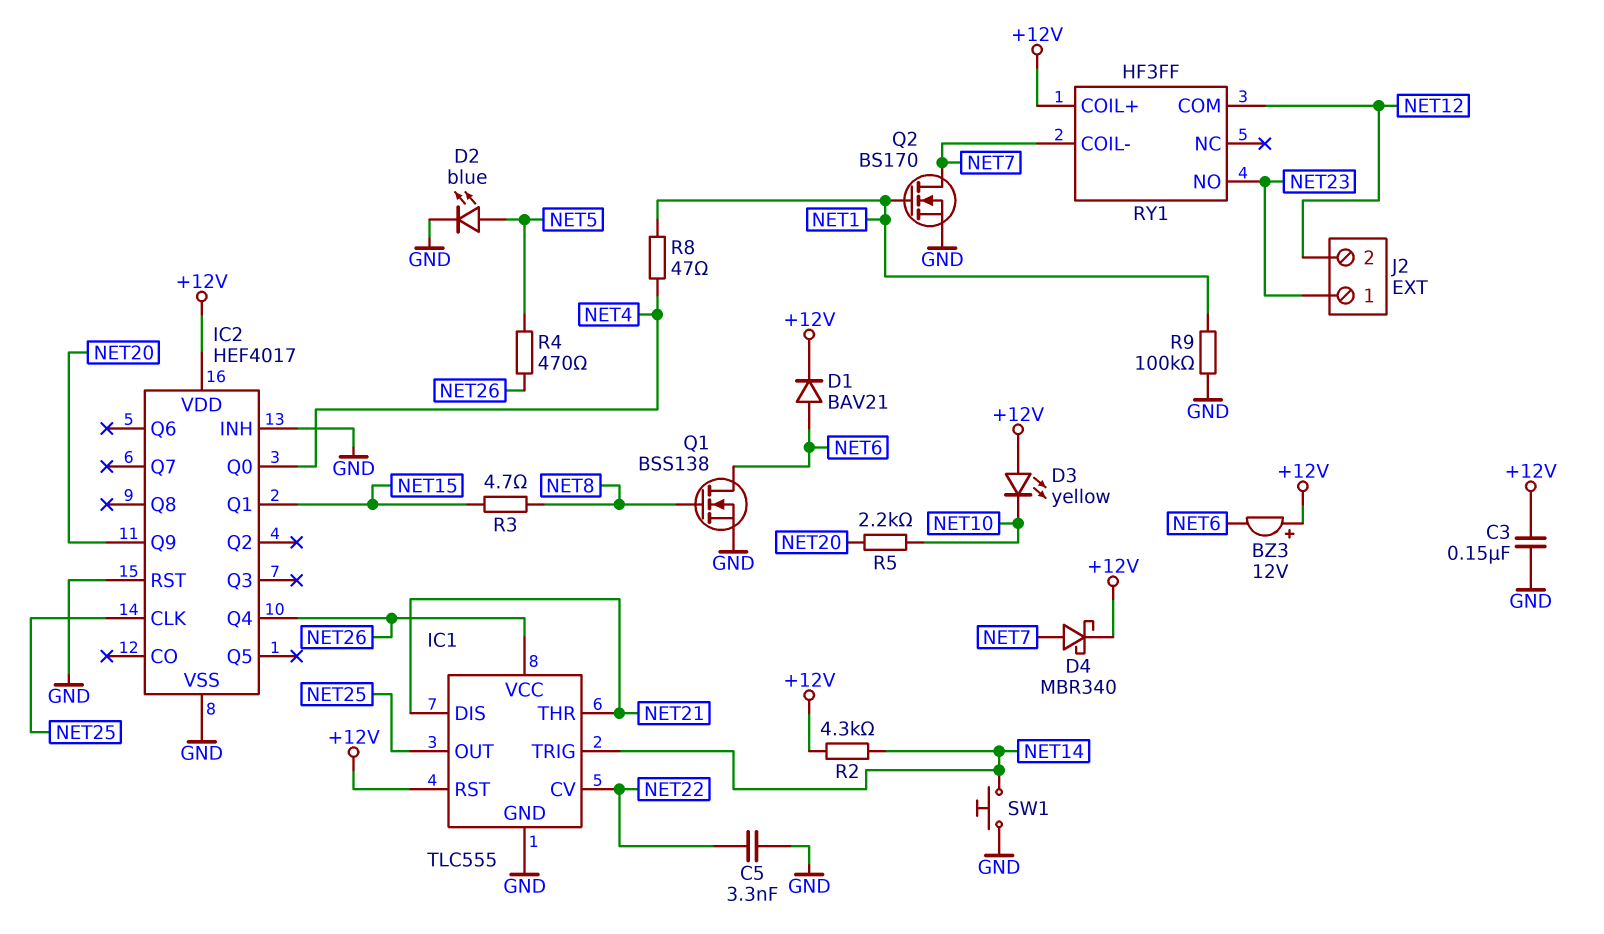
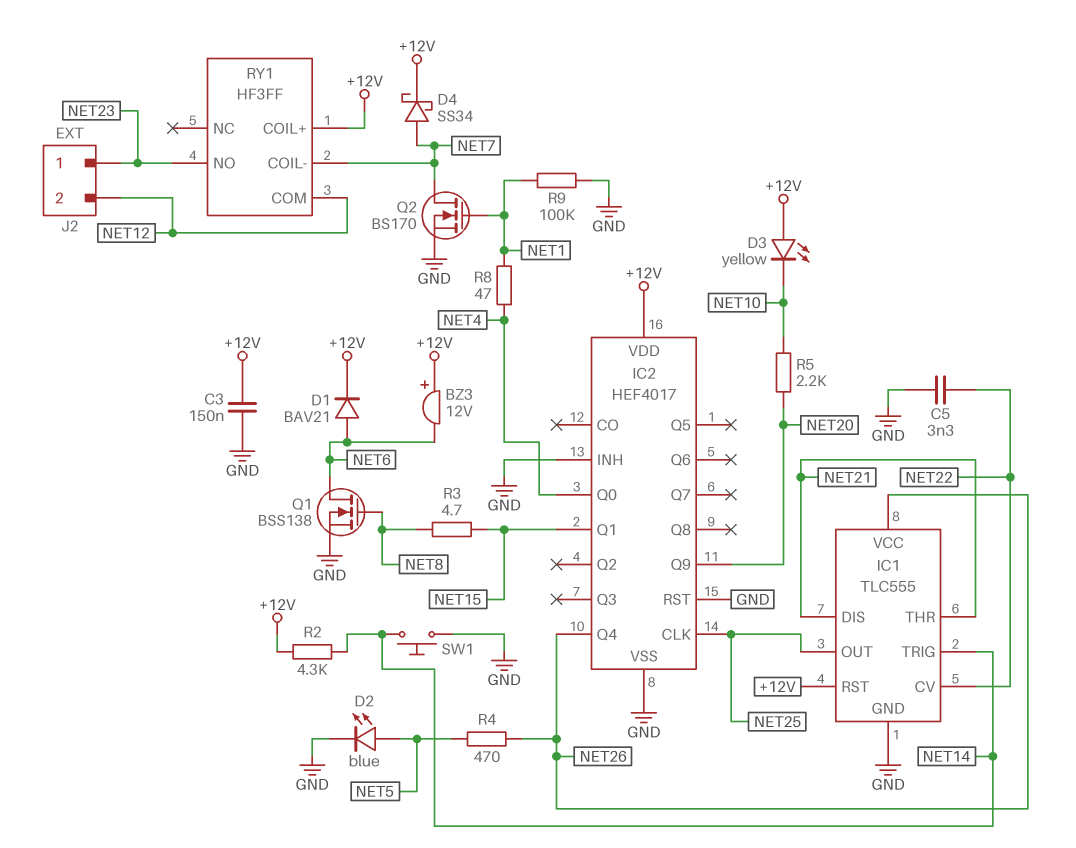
D4: schottky MBR340 (A NET7, K +12V) -> schottky SS34 (A NET7, K +12V)

